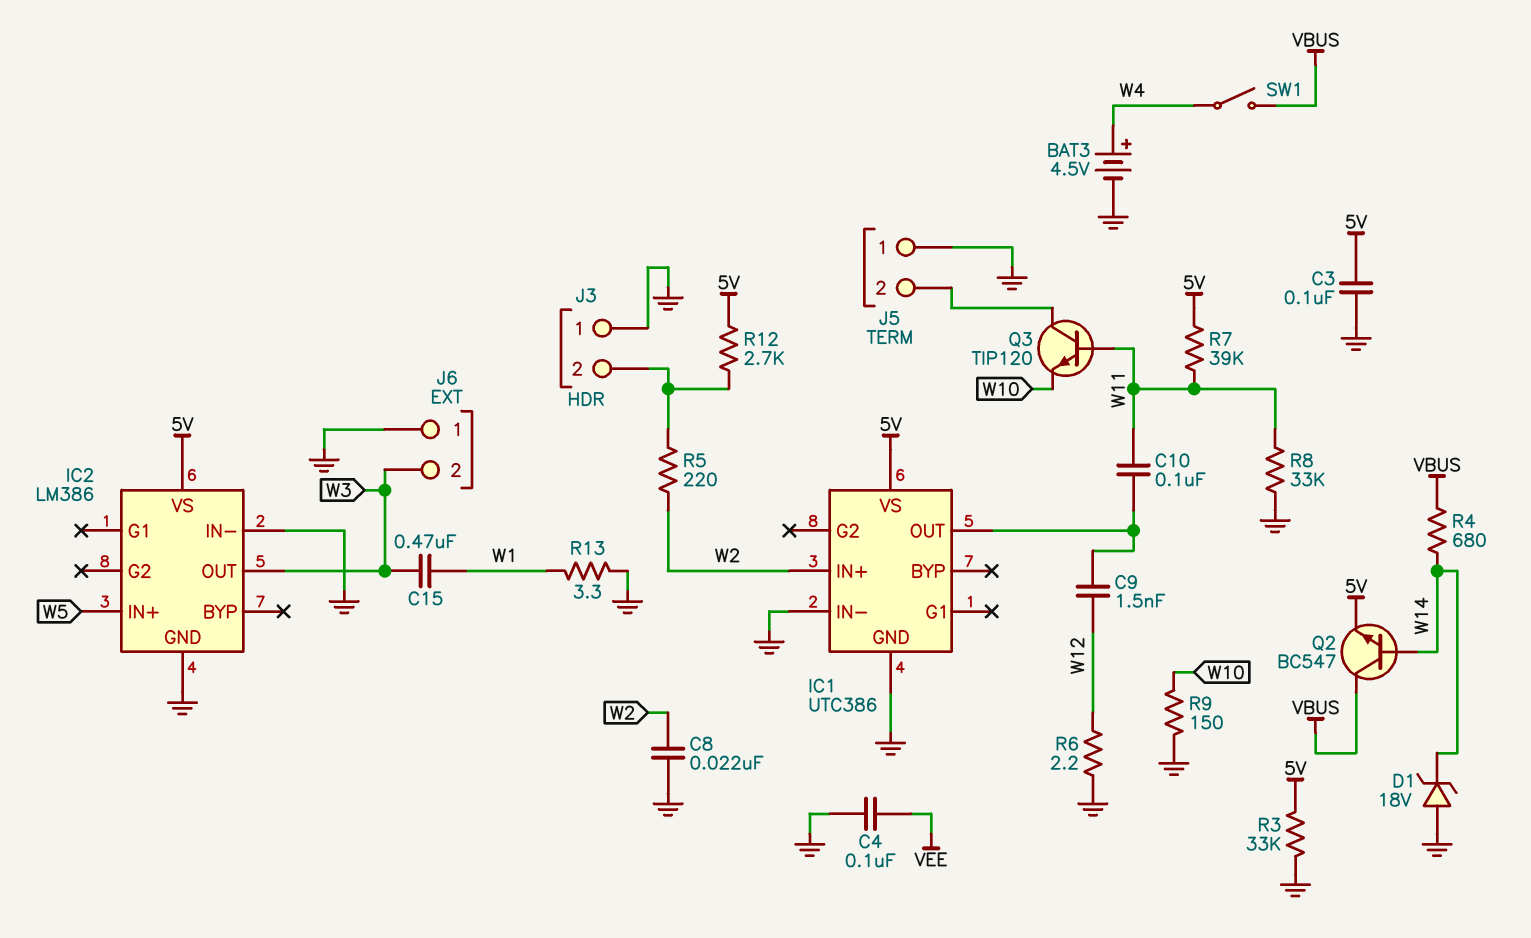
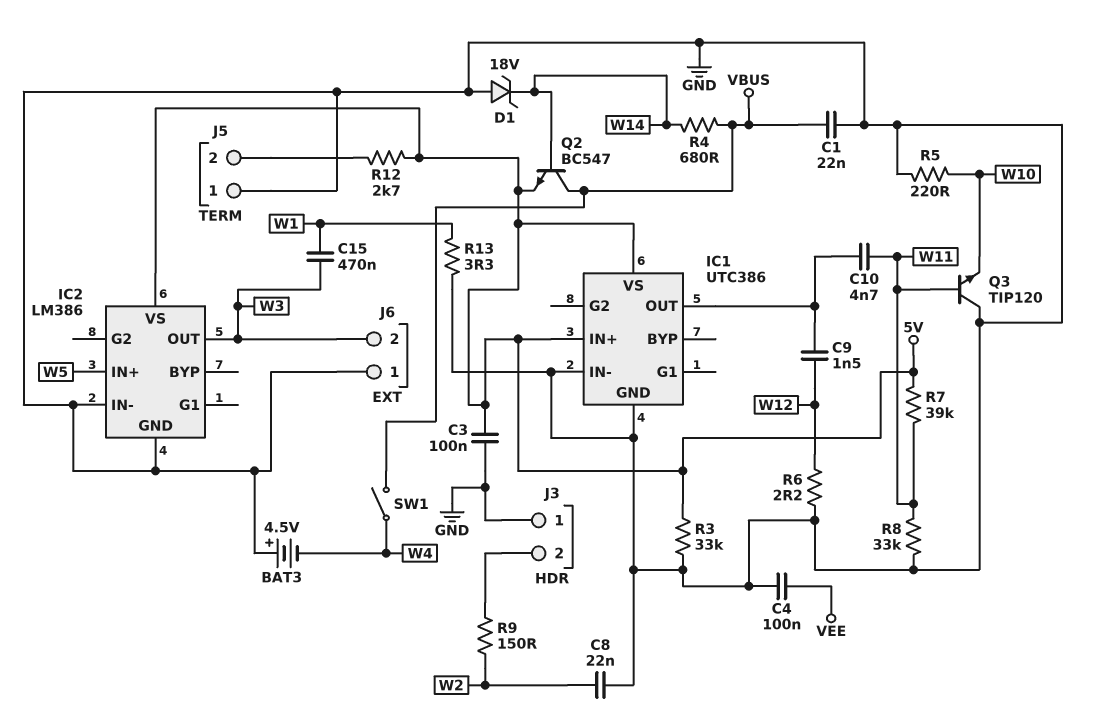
BAT3: 4.5V (plus W4, minus GND) -> 4.5V (plus GND, minus W4)
C1: none -> 22nF (GND, VBUS)
C10: 100nF (IC1/OUT, W11) -> 4.7nF (IC1/OUT, W11)
IC1 pin IN+: W2 -> 5V
Q3: NPN TIP120 (B W11, C J5/2, E W10) -> NPN TIP120 (B W11, C GND, E W10)
R5: 220 (J3/2, W2) -> 220 (GND, W10)
R9: 150 (GND, W10) -> 150 (J3/2, W2)
R12: 2.7k (5V, J3/2) -> 2.7k (5V, J5/2)

